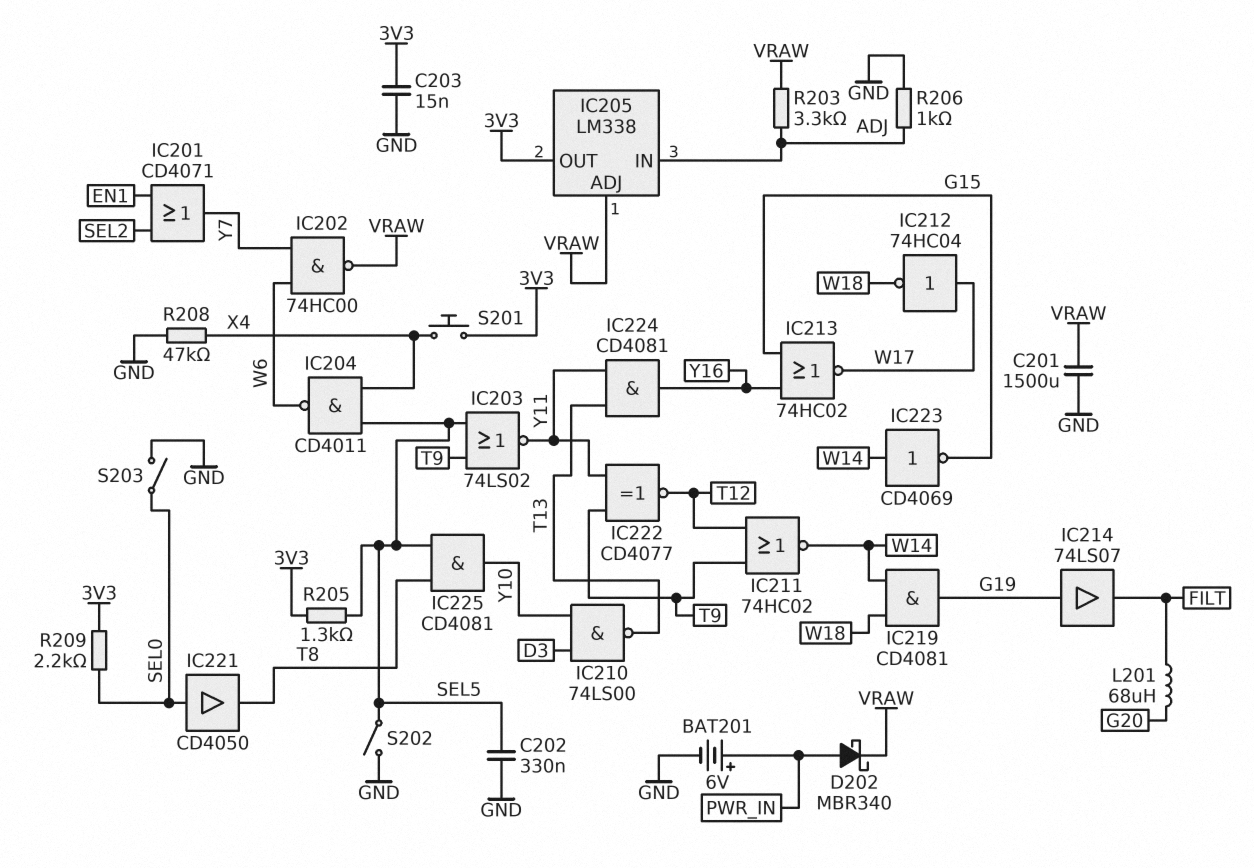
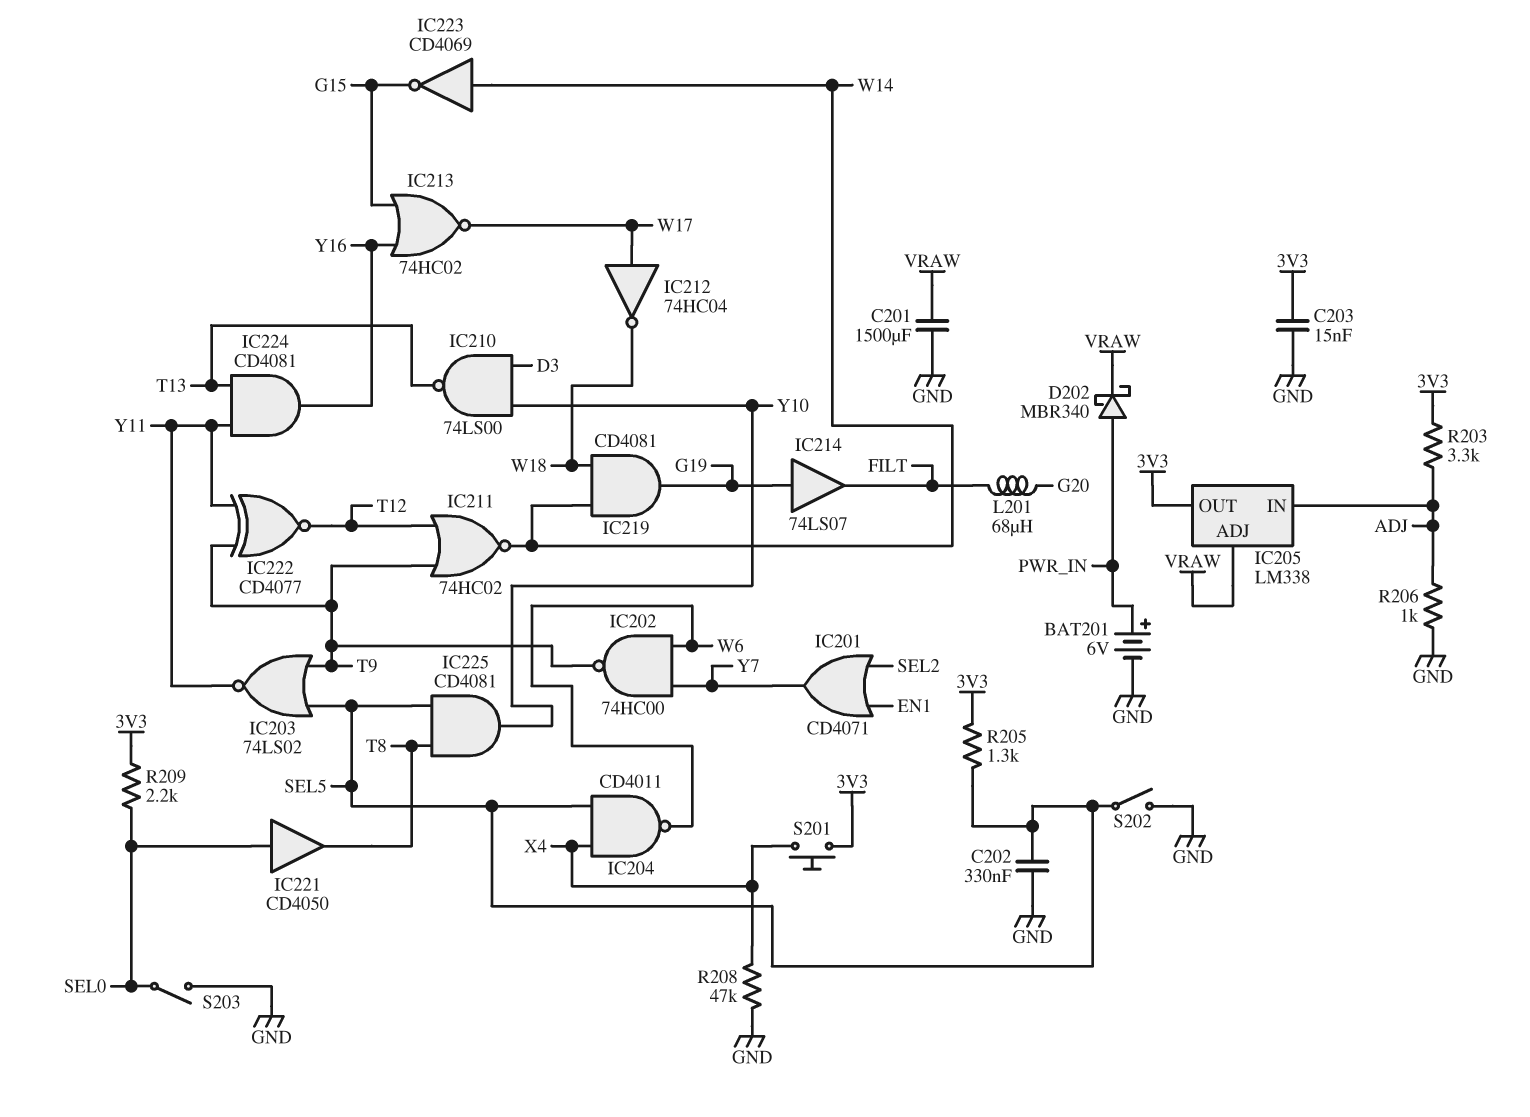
IC202: NAND 74HC00 (in W6, in Y7, out VRAW) -> NAND 74HC00 (in W6, in Y7, out T9)
R203: 3.3k (ADJ, VRAW) -> 3.3k (3V3, ADJ)

